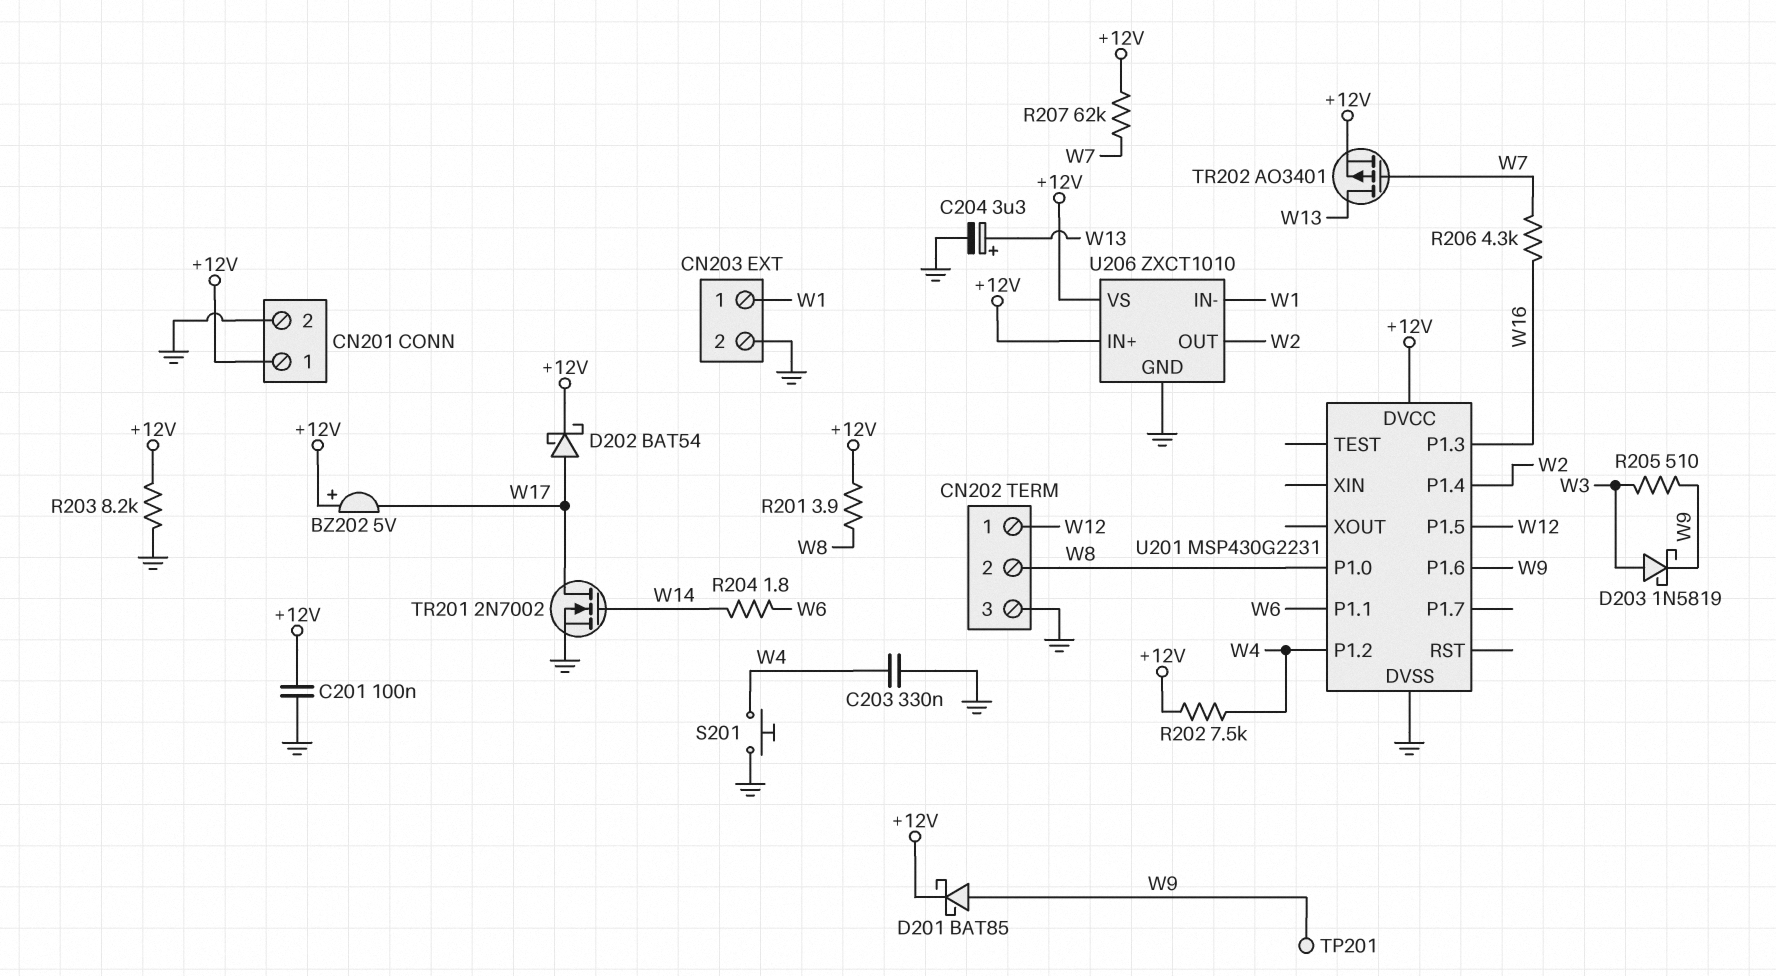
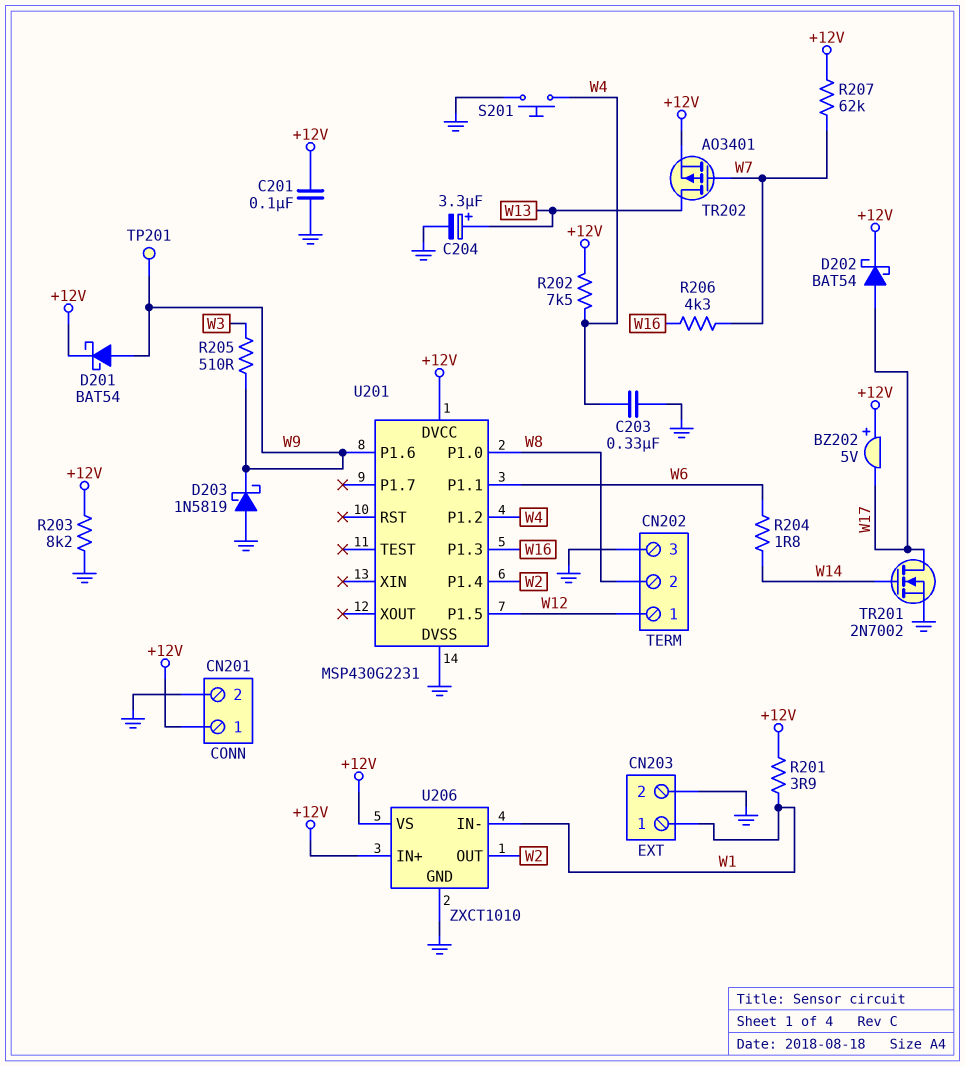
D201: schottky BAT85 (A W9, K +12V) -> schottky BAT54 (A W9, K +12V)
D203: schottky 1N5819 (A W3, K W9) -> schottky 1N5819 (A GND, K W9)
R201: 3.9 (+12V, W8) -> 3.9 (+12V, W1)

